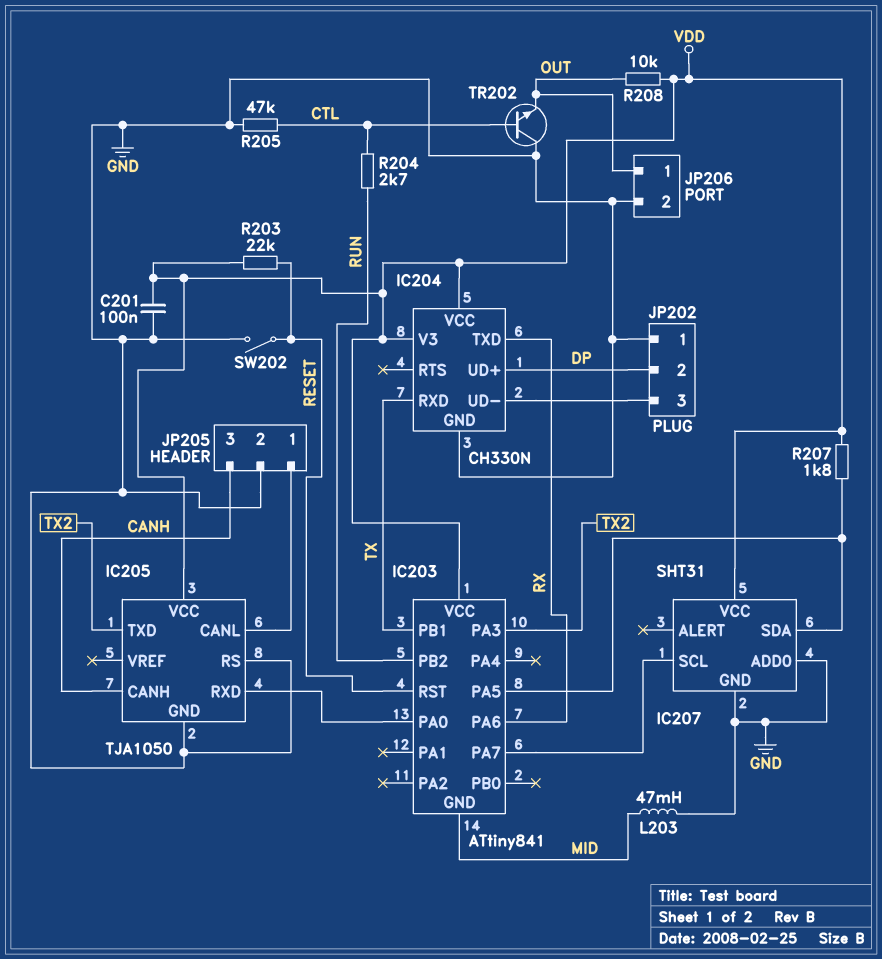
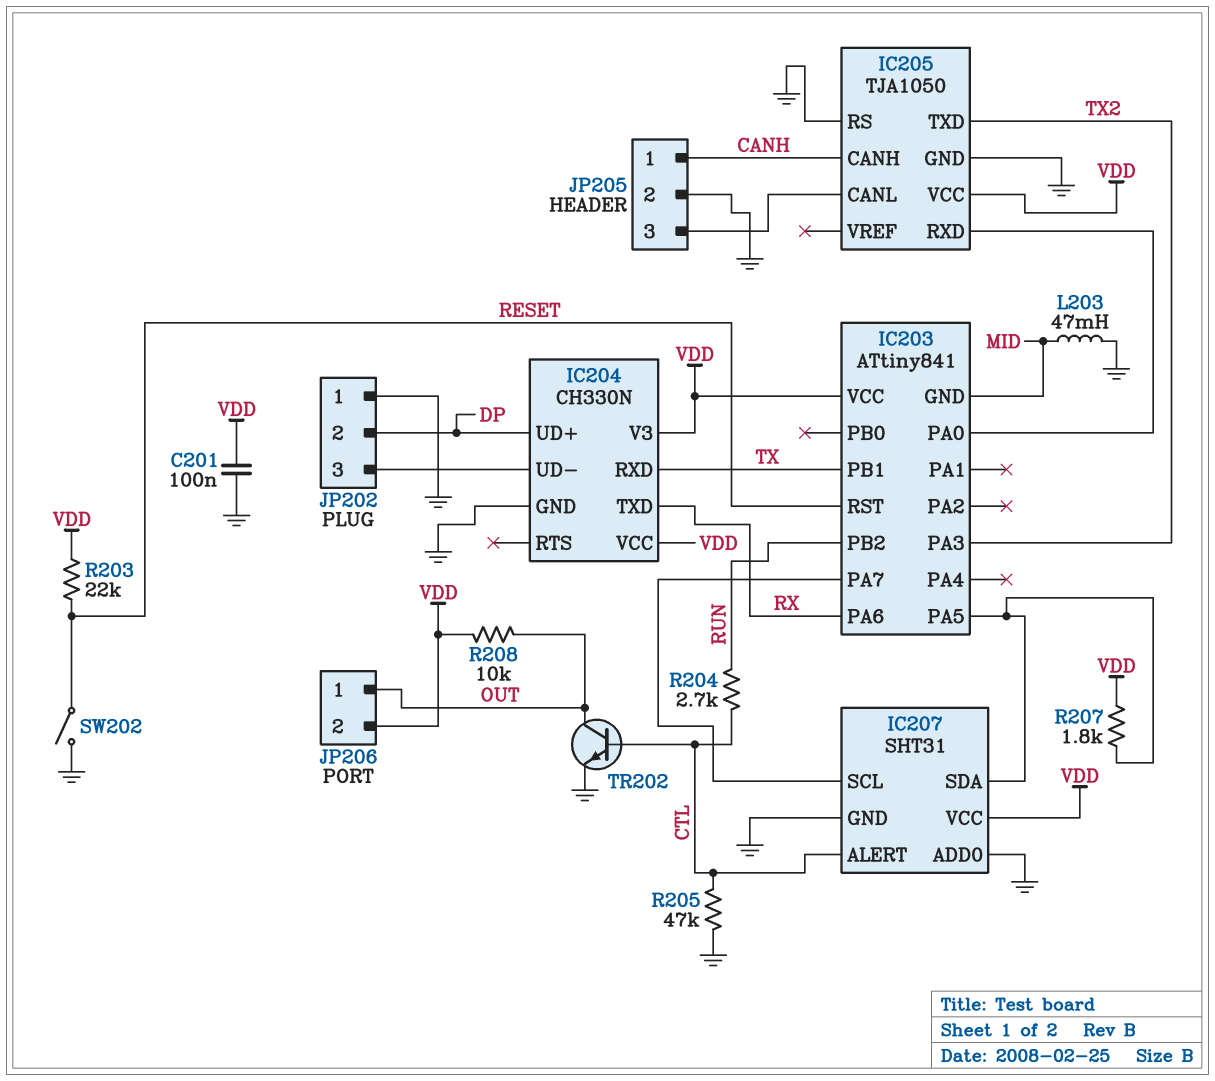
IC207 pin ALERT: none -> CTL
JP205 pin 1: IC205/CANL -> CANH
JP205 pin 3: CANH -> IC205/CANL
JP206 pin 2: GND -> VDD
TR202: NPN (B CTL, C GND, E OUT) -> NPN (B CTL, C OUT, E GND)

